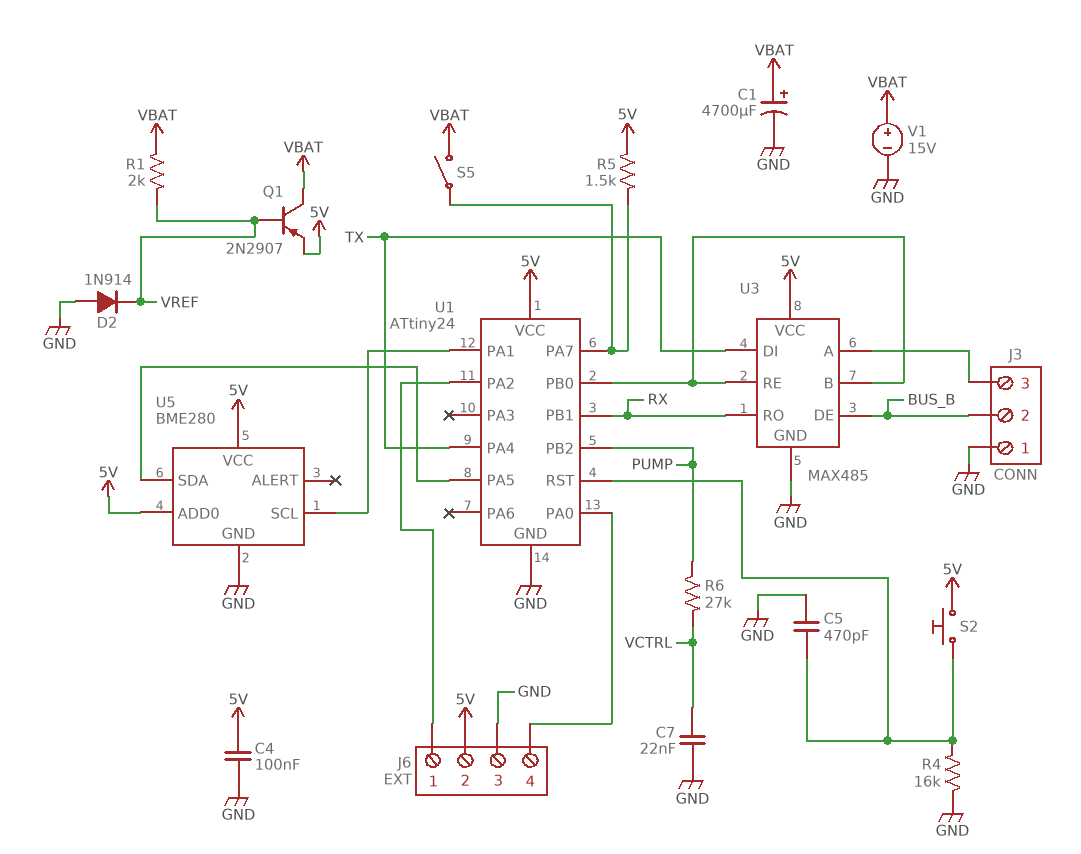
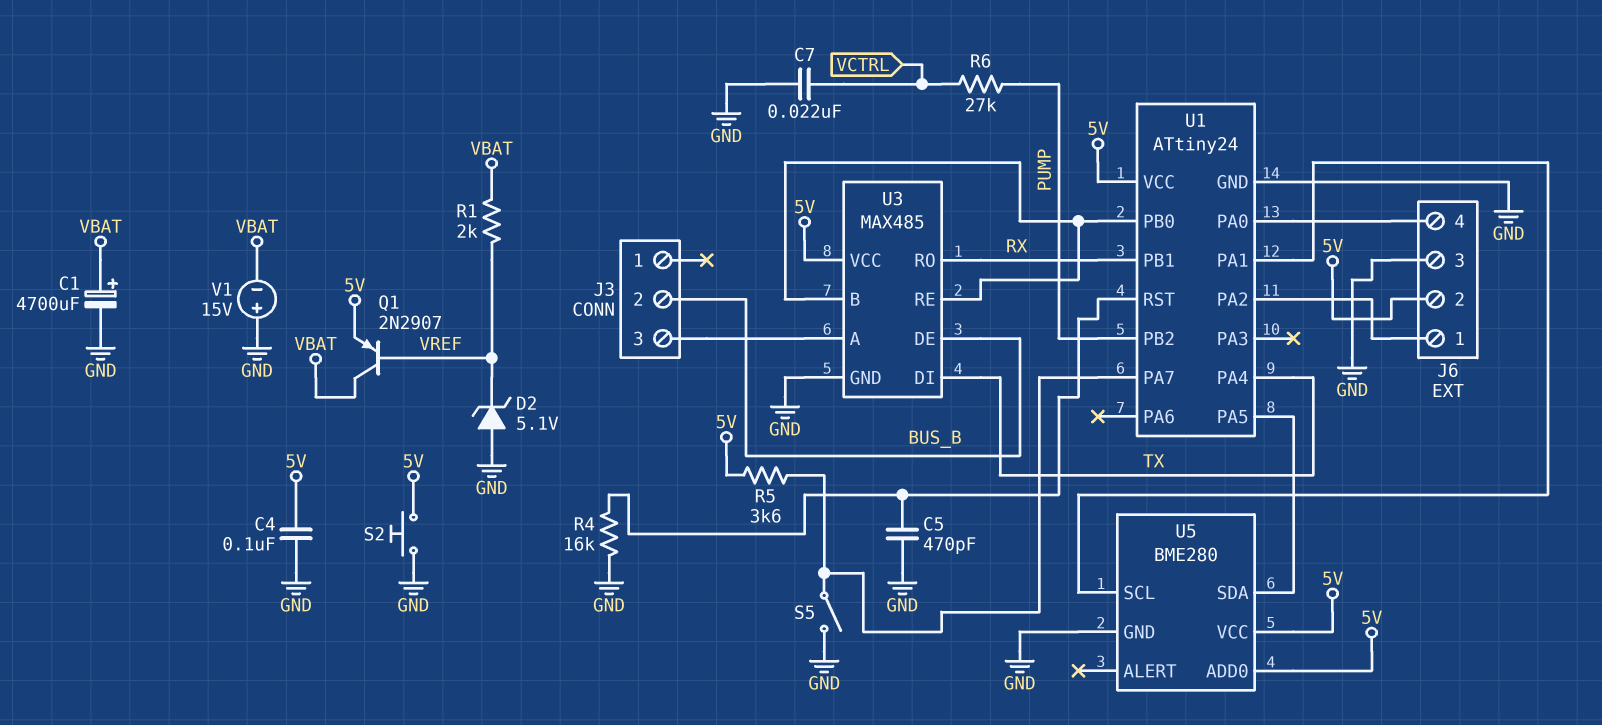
D2: diode 1N914 (A GND, K VREF) -> zener 5.1V (A GND, K VREF)
J3 pin 1: GND -> none
R5: 1.5k (5V, U1/PA7) -> 3.6k (5V, U1/PA7)
S2: button (5V, U1/RST) -> button (5V, GND)
S5: switch (U1/PA7, VBAT) -> switch (GND, U1/PA7)
V1: 15V (plus VBAT, minus GND) -> 15V (plus GND, minus VBAT)

